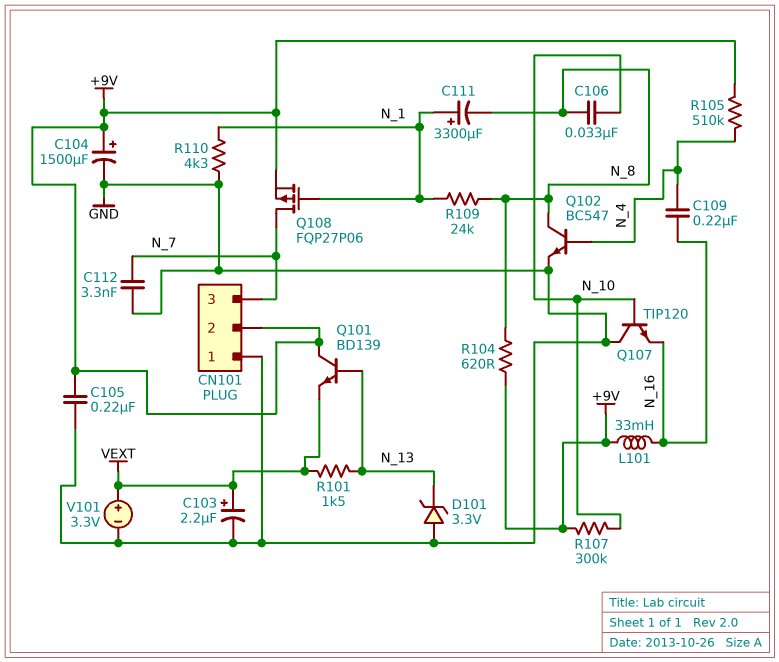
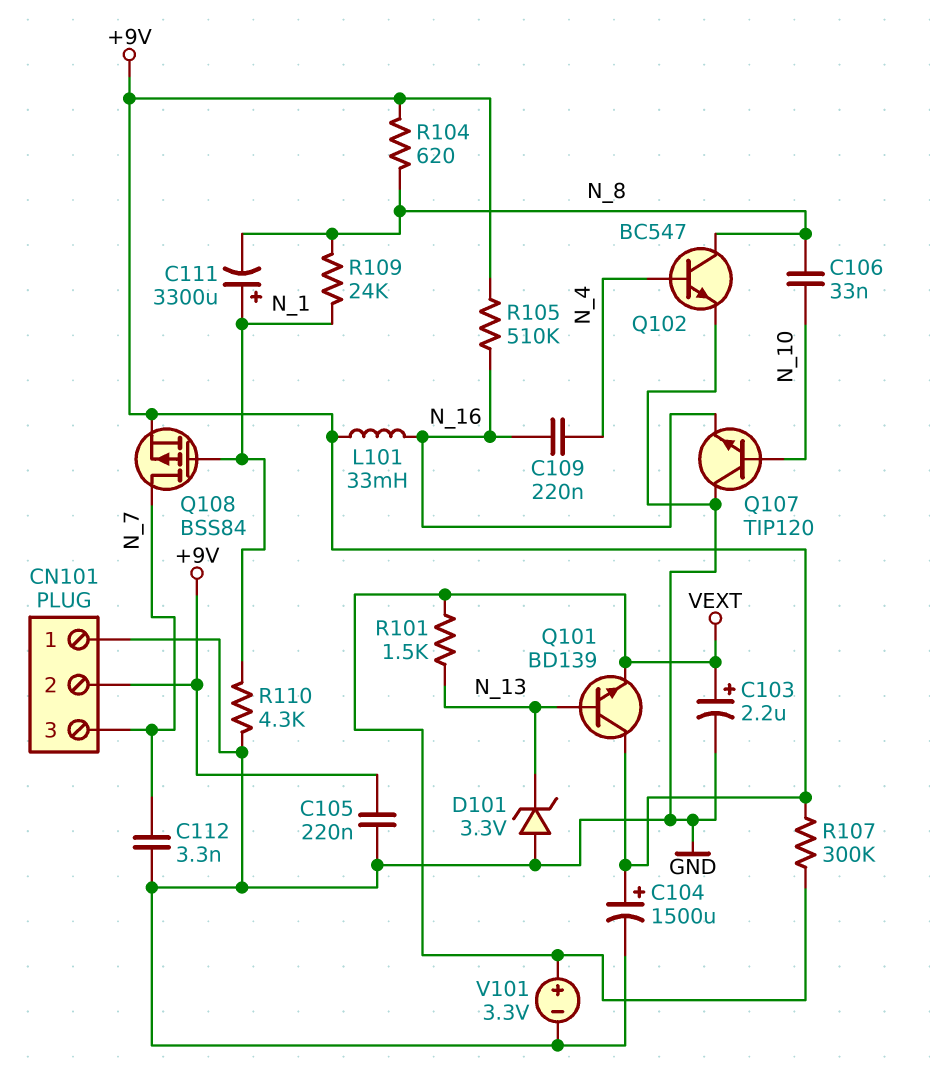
Q108: PMOS FQP27P06 (G N_1, D N_7, S +9V) -> PMOS BSS84 (G N_1, D N_7, S +9V)
R105: 510k (+9V, N_4) -> 510k (+9V, N_16)
R107: 300k (+9V, N_10) -> 300k (+9V, VEXT)

